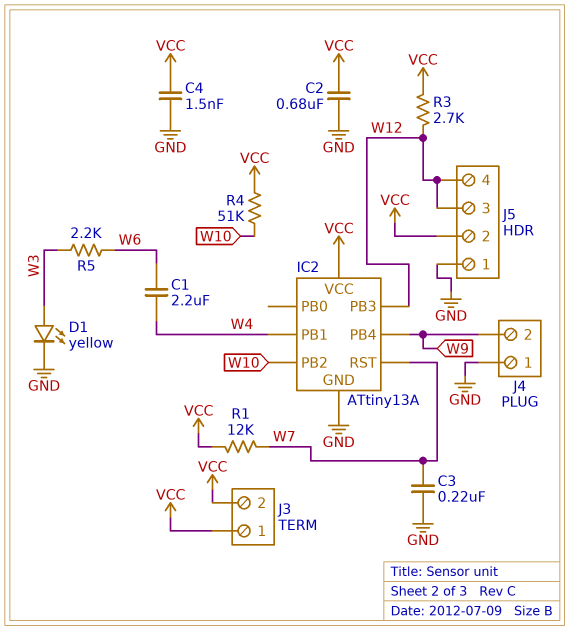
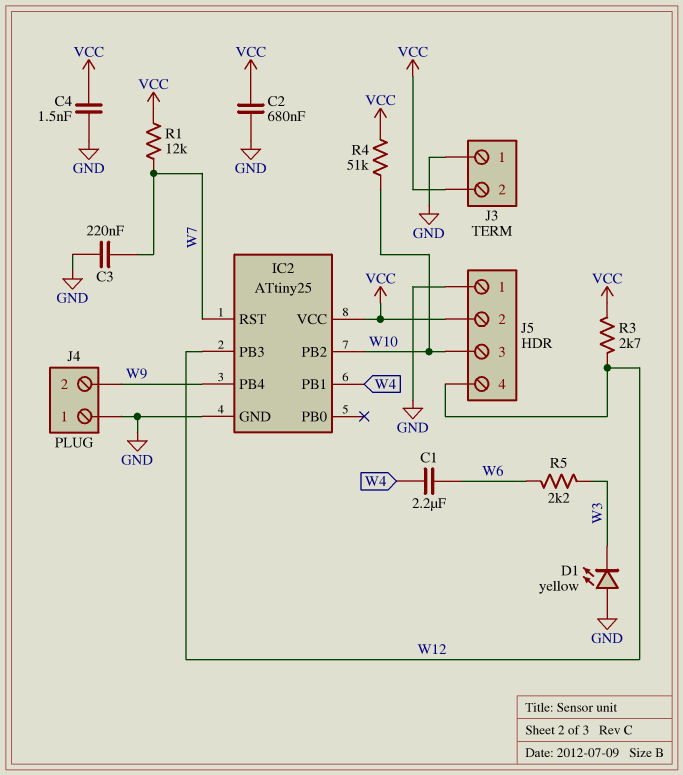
D1: LED yellow (A W3, K GND) -> LED yellow (A GND, K W3)
IC2: ATtiny13A -> ATtiny25
J3 pin 1: VCC -> GND
J5 pin 3: W12 -> W10

